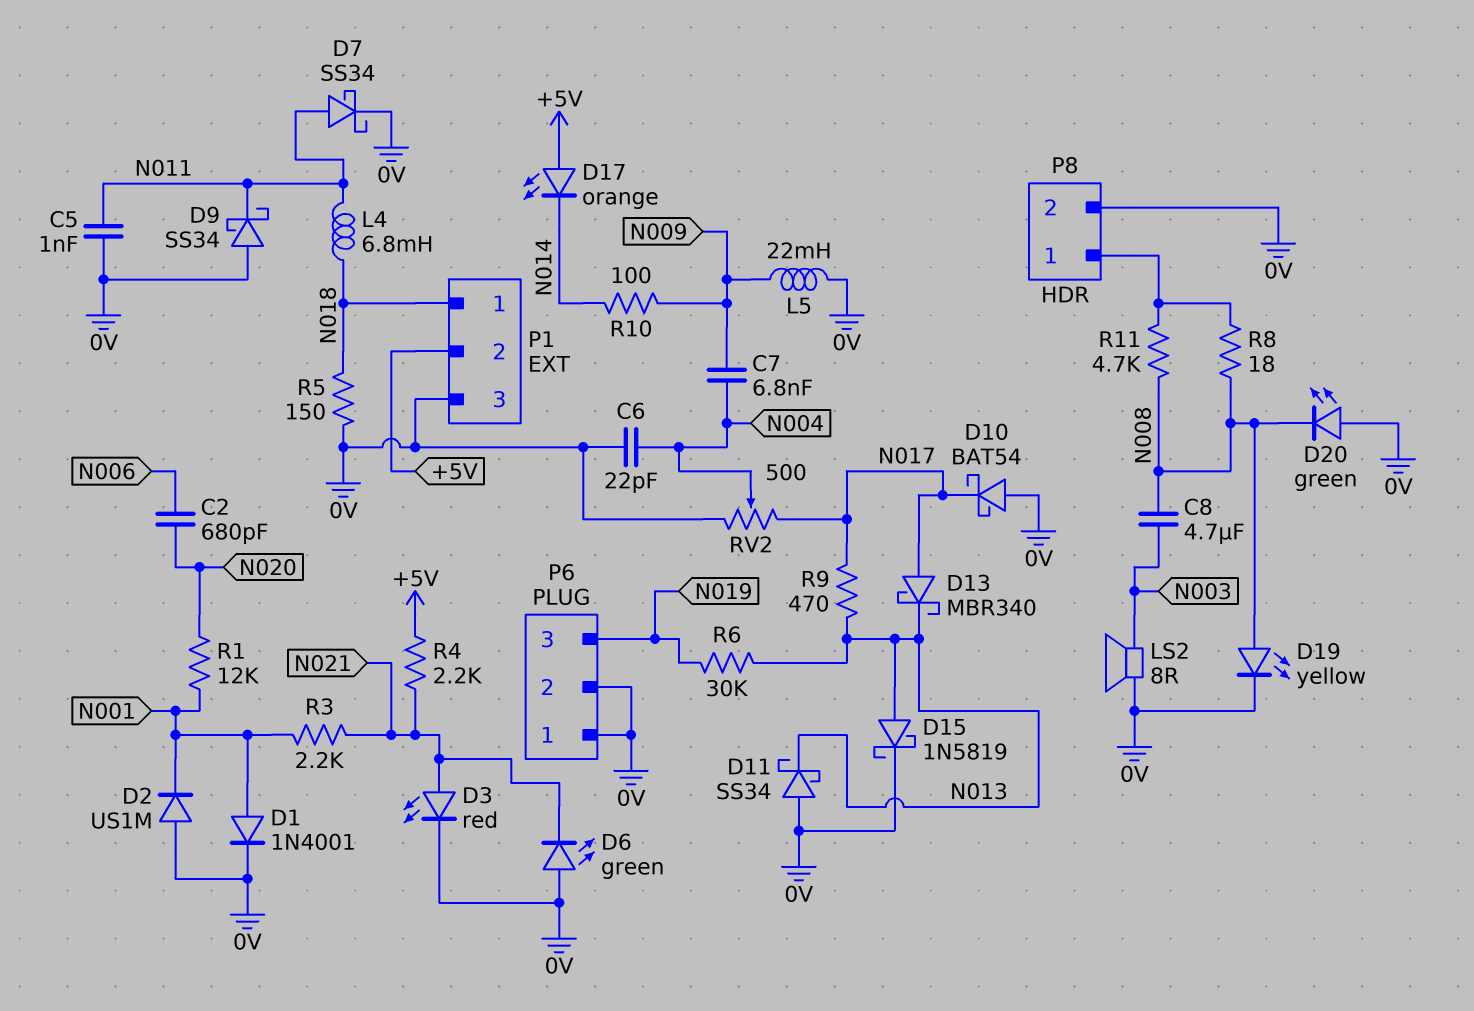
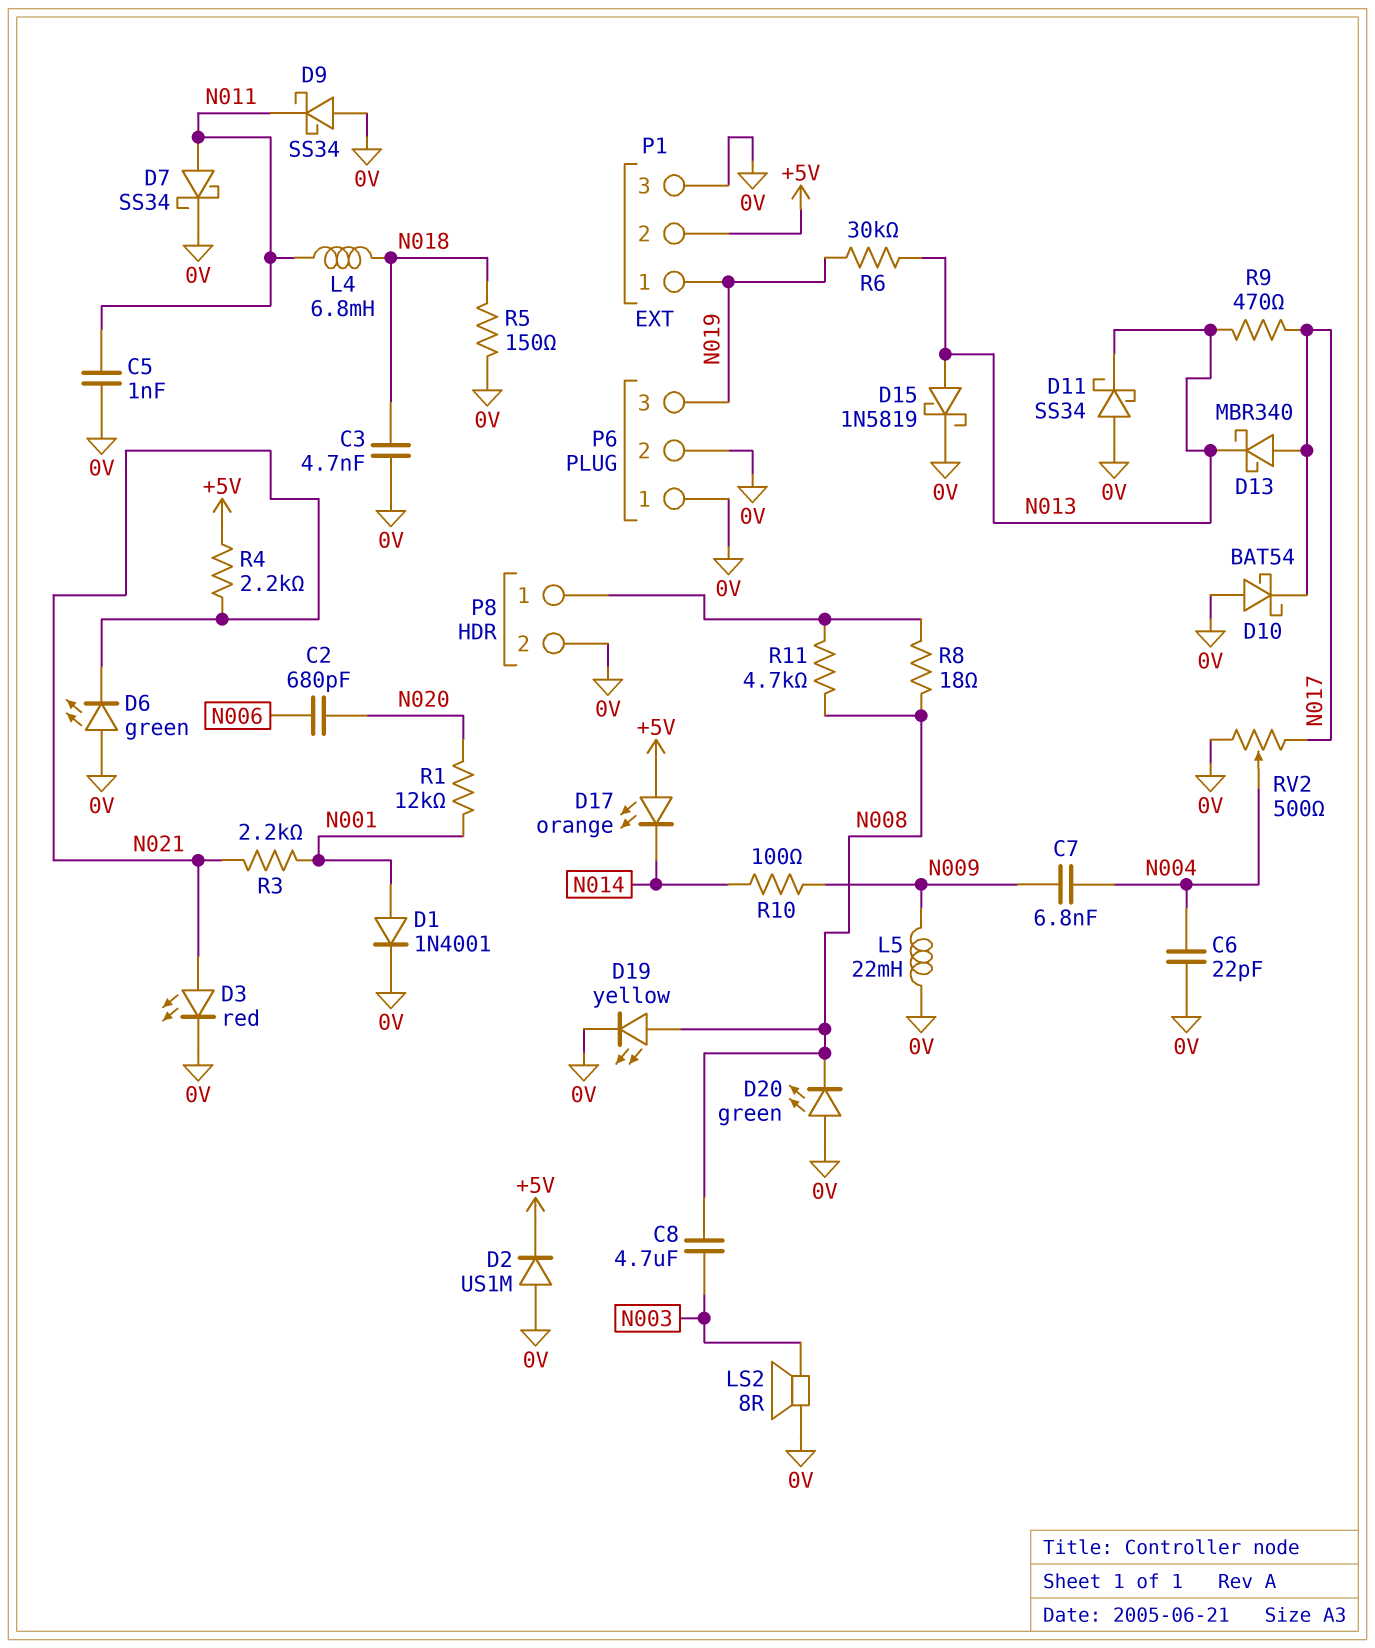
C3: none -> 4.7nF (0V, N018)
D2: diode US1M (A 0V, K N001) -> diode US1M (A 0V, K +5V)
P1 pin 1: N018 -> N019

